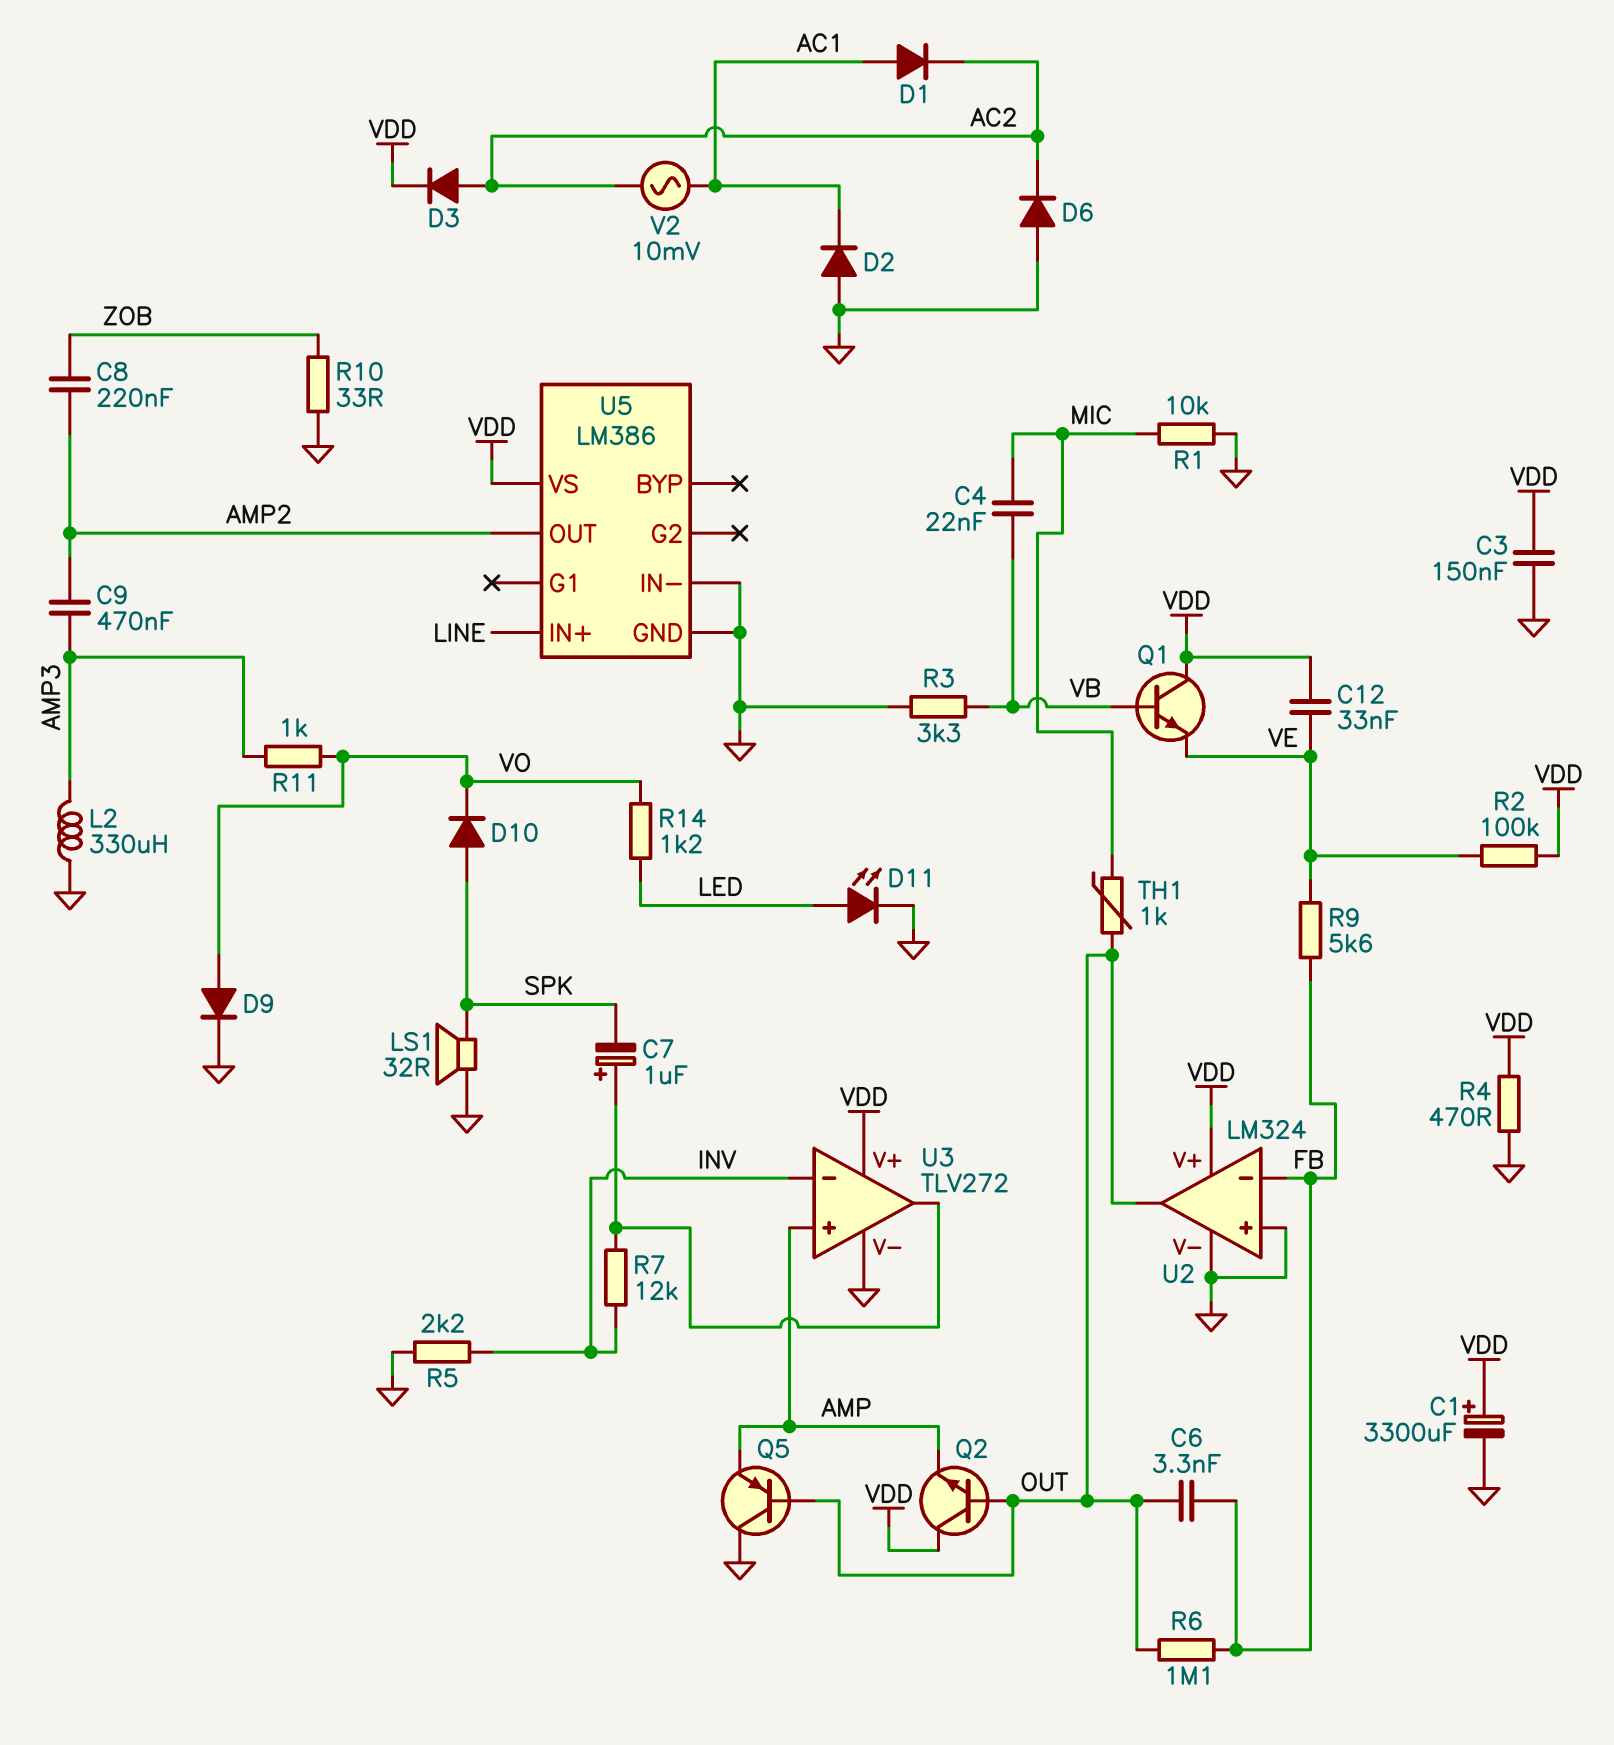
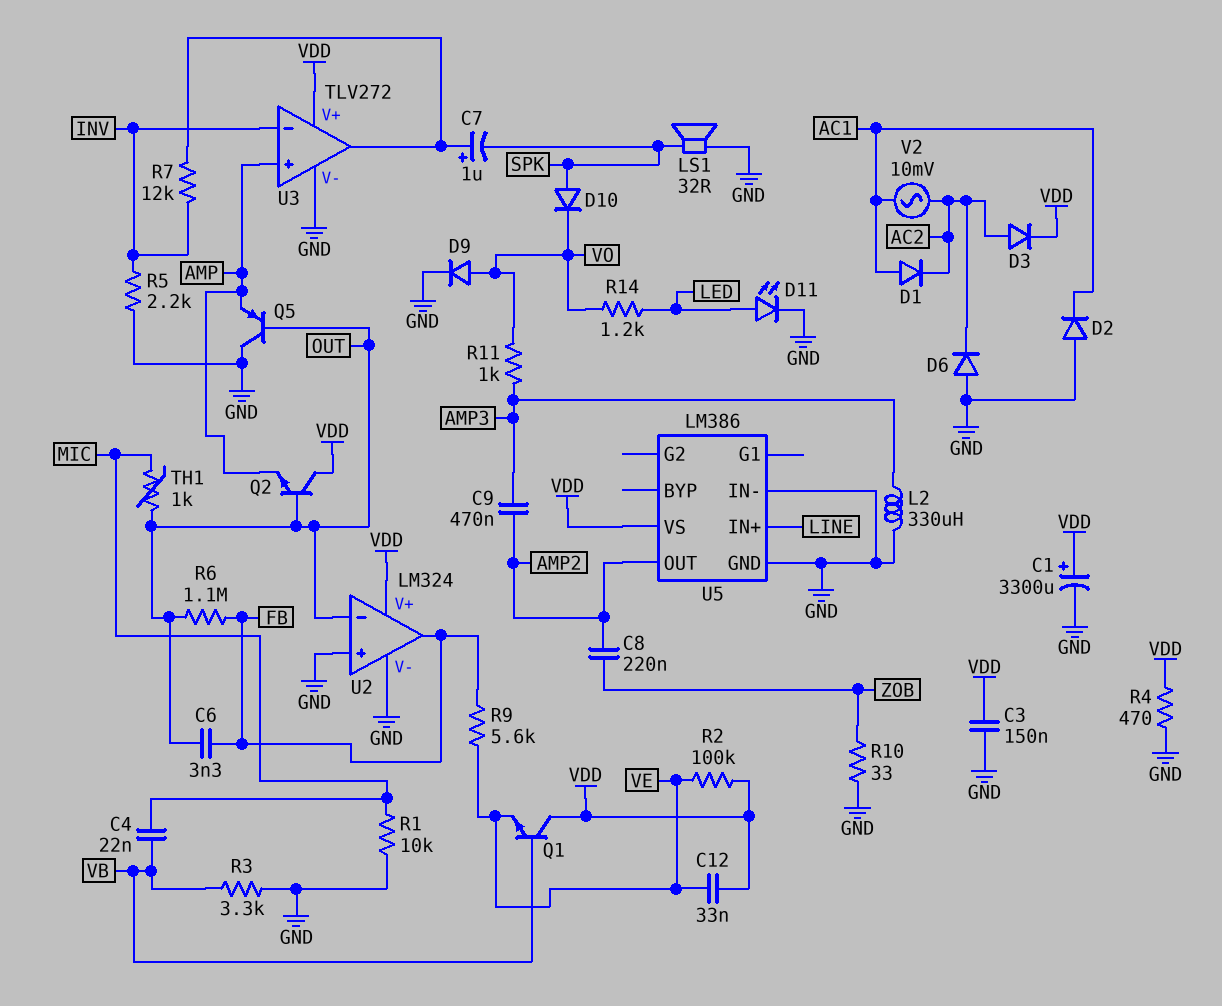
U2 pin in-: FB -> OUT
U2 pin out: OUT -> FB

